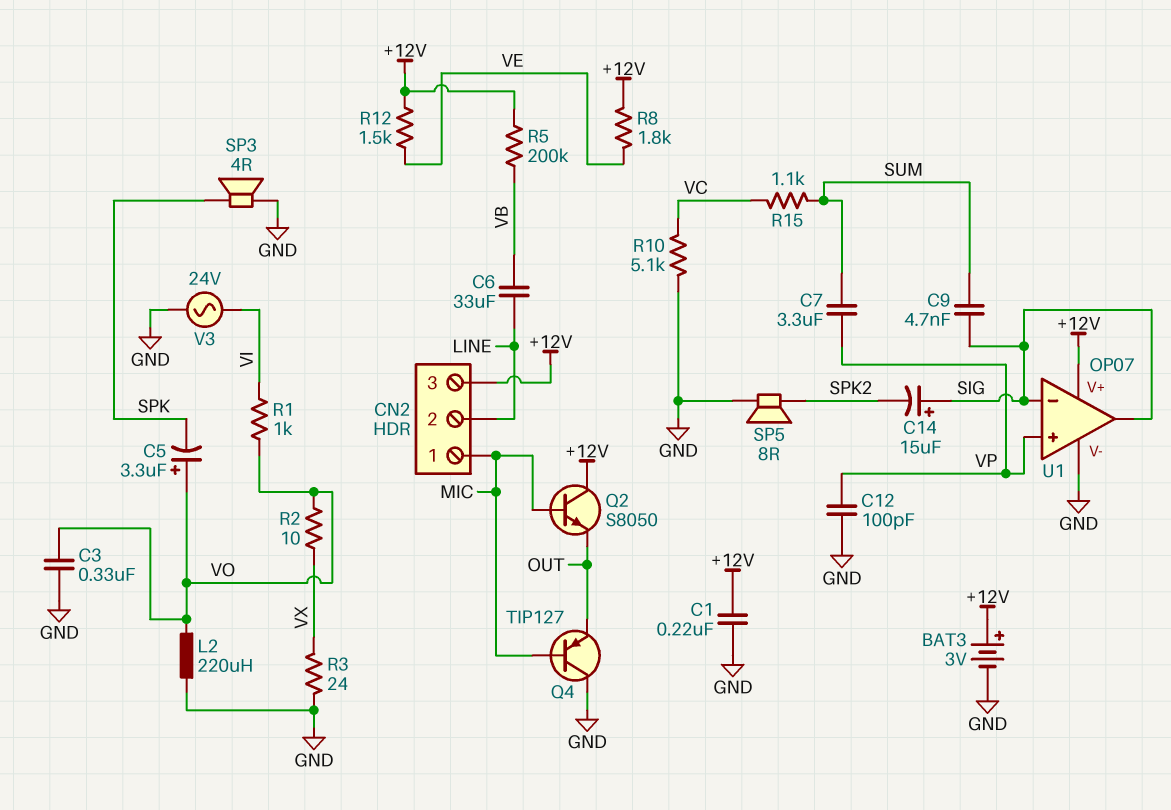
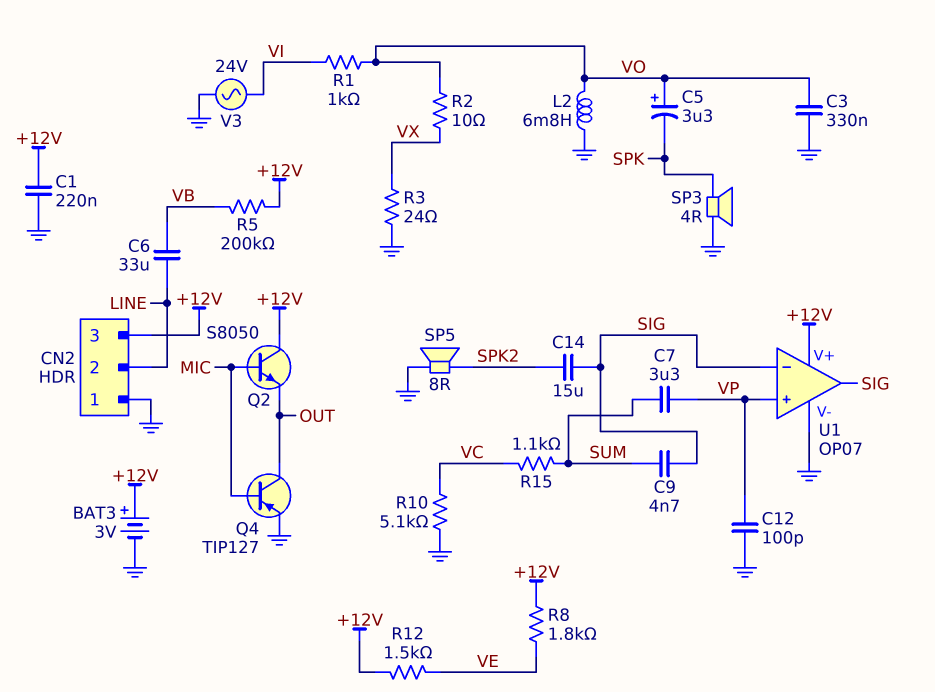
C14: 15uF (plus SIG, minus SPK2) -> 15uF (SIG, SPK2)
CN2 pin 1: MIC -> GND
L2: 220uH (GND, VO) -> 6.8mH (GND, VO)
Q4: PNP TIP127 (B MIC, C GND, E OUT) -> PNP TIP127 (B MIC, C OUT, E GND)

